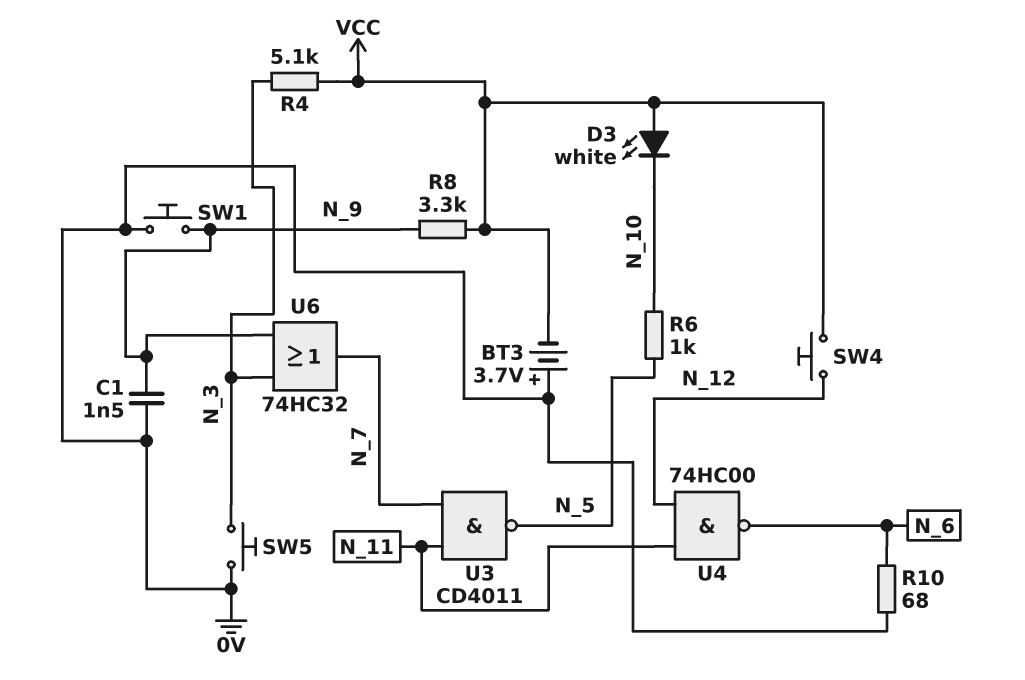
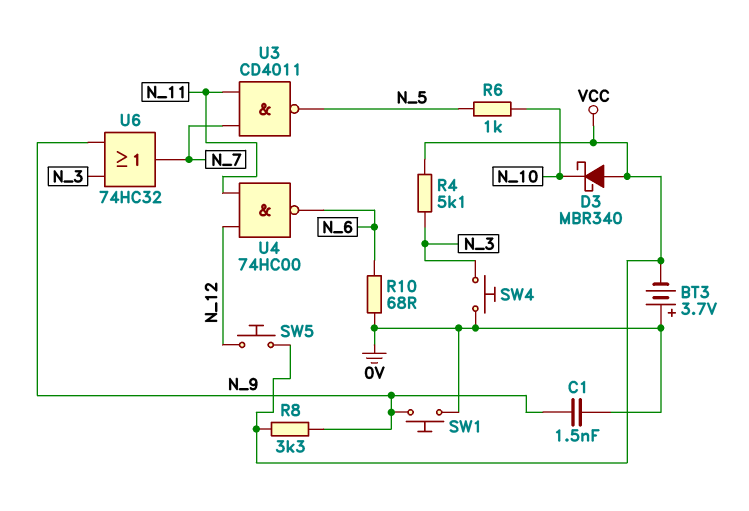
D3: LED white (A VCC, K N_10) -> schottky MBR340 (A VCC, K N_10)
SW4: button (N_12, VCC) -> button (0V, N_3)
SW5: button (0V, N_3) -> button (N_12, VCC)

